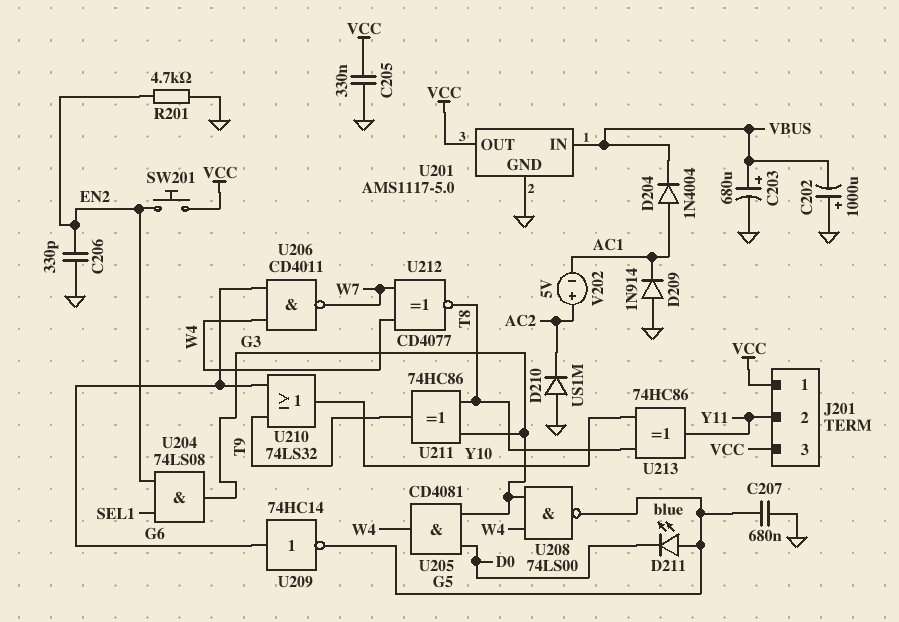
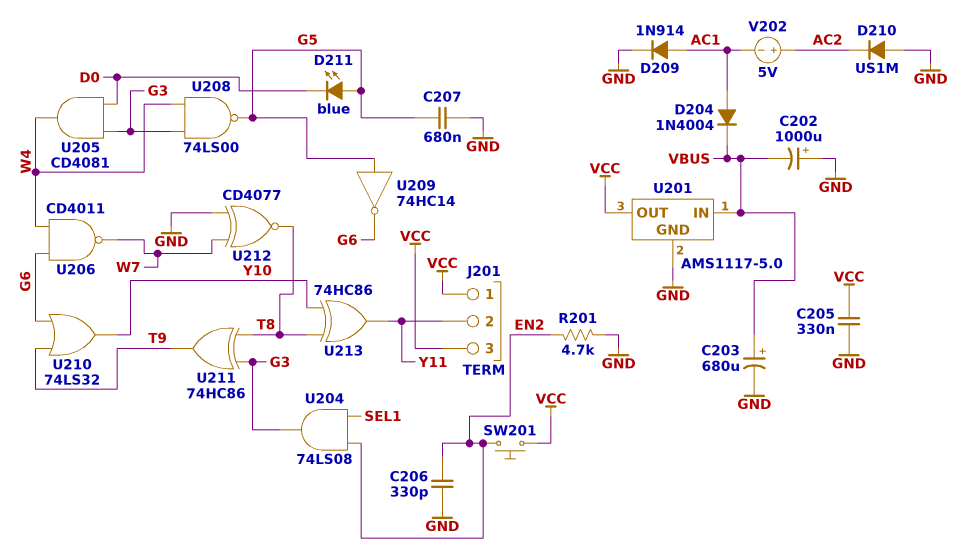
D209: diode 1N914 (A GND, K AC1) -> diode 1N914 (A AC1, K GND)
U209: NOT 74HC14 (in G6, out G5) -> NOT 74HC14 (in G5, out G6)
U212: XNOR CD4077 (in W4, in W7, out T8) -> XNOR CD4077 (in GND, in W7, out T8)

